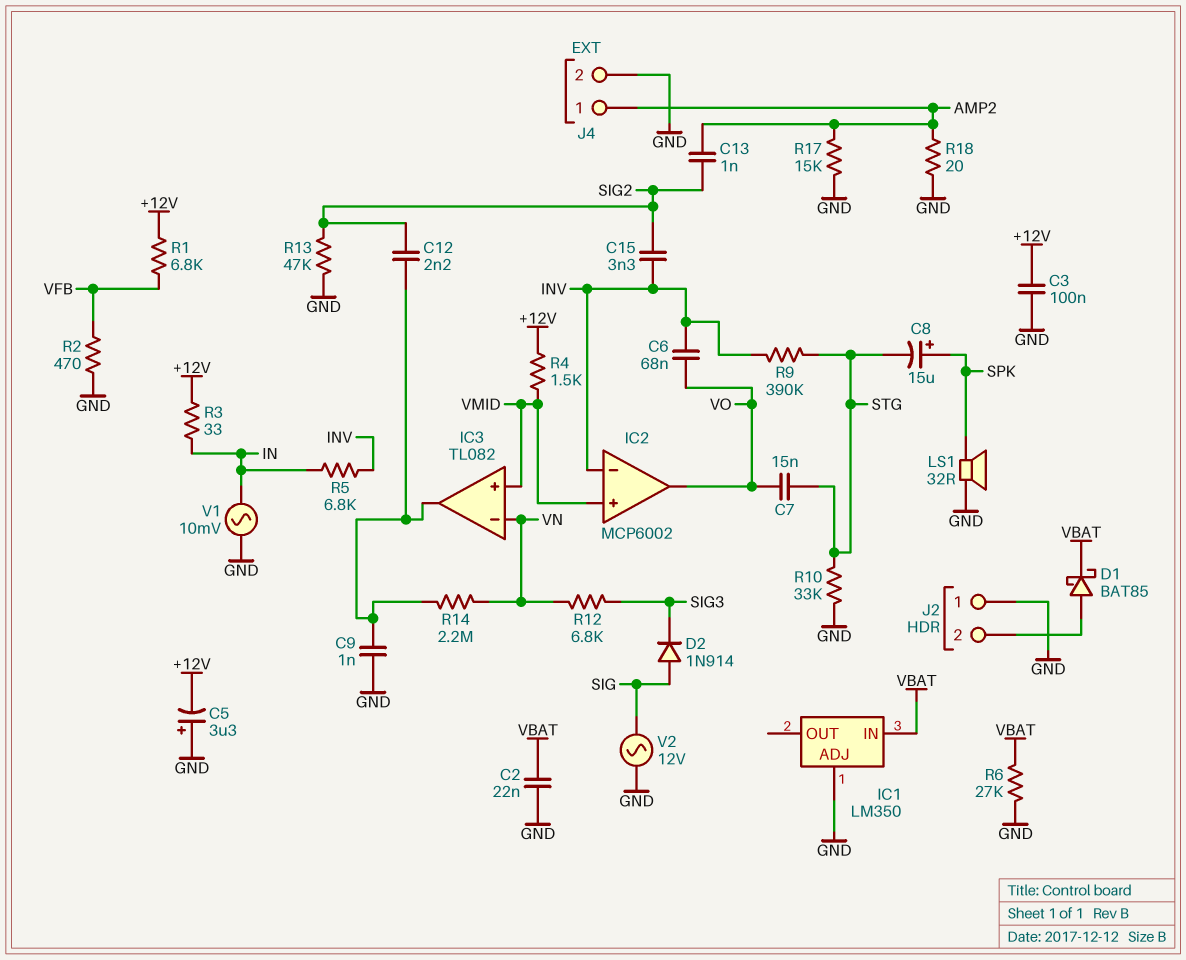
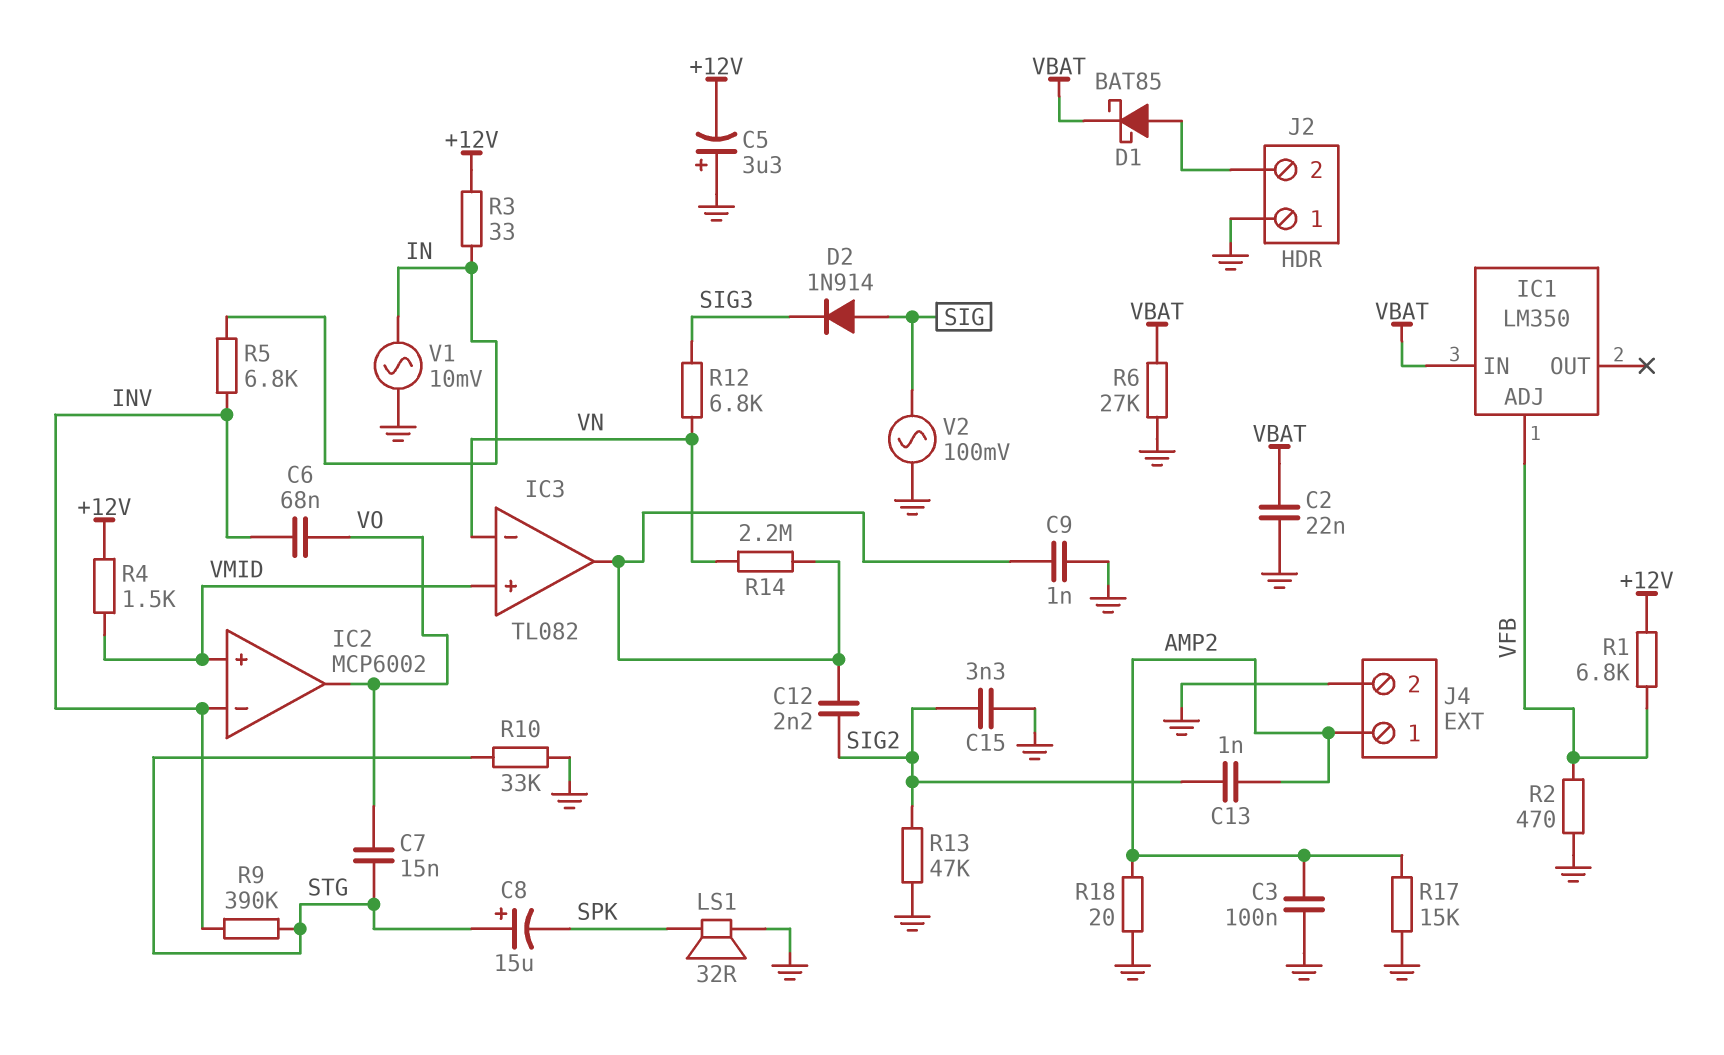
C3: 100nF (+12V, GND) -> 100nF (AMP2, GND)
C8: 15uF (plus SPK, minus STG) -> 15uF (plus STG, minus SPK)
C15: 3.3nF (INV, SIG2) -> 3.3nF (GND, SIG2)
IC1 pin ADJ: GND -> VFB
V2: AC 12V (GND, SIG) -> AC 100mV (GND, SIG)

